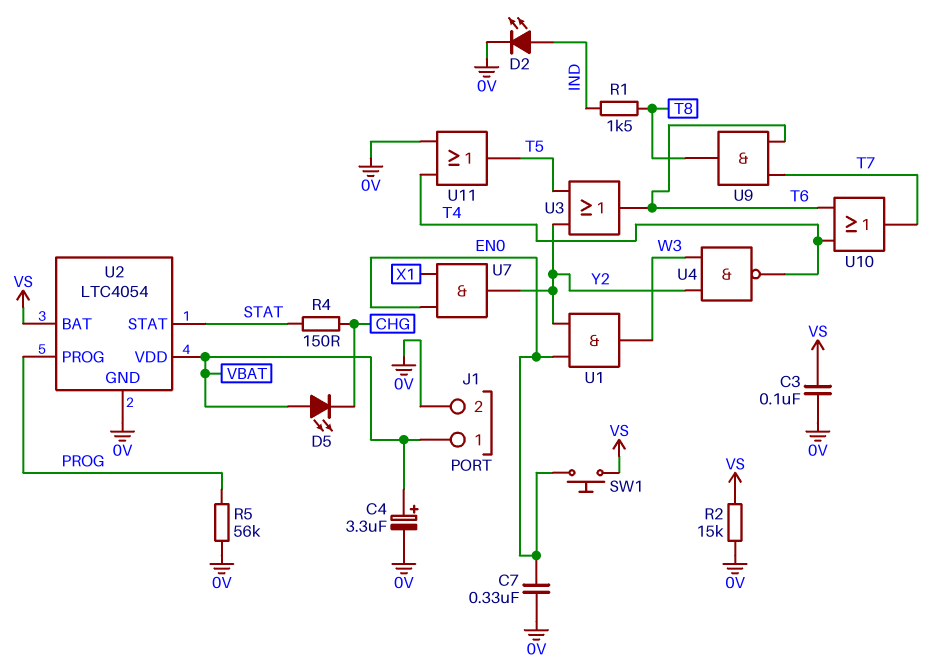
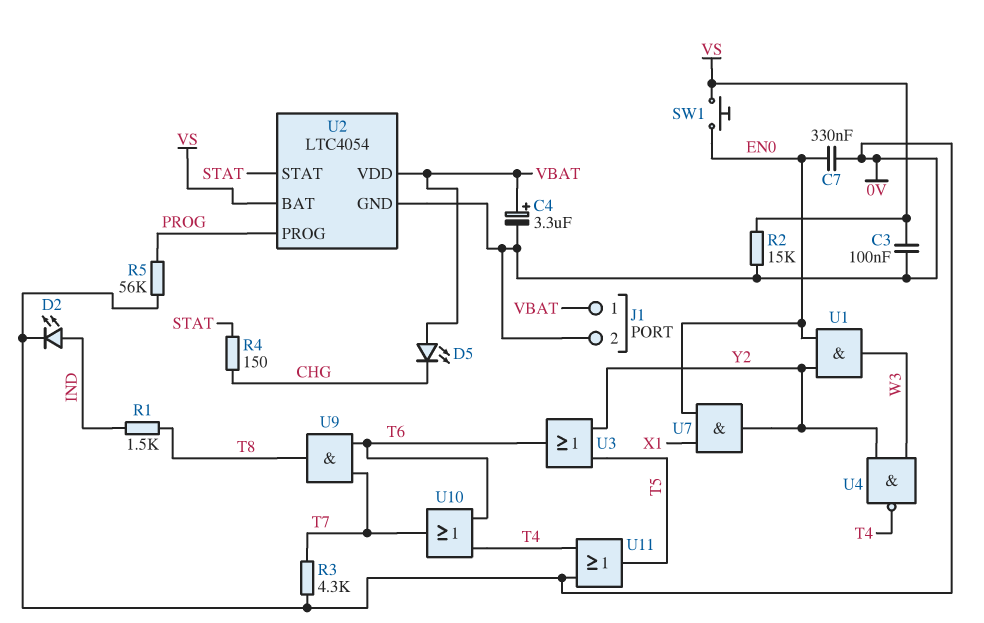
R3: none -> 4.3k (0V, T7)

